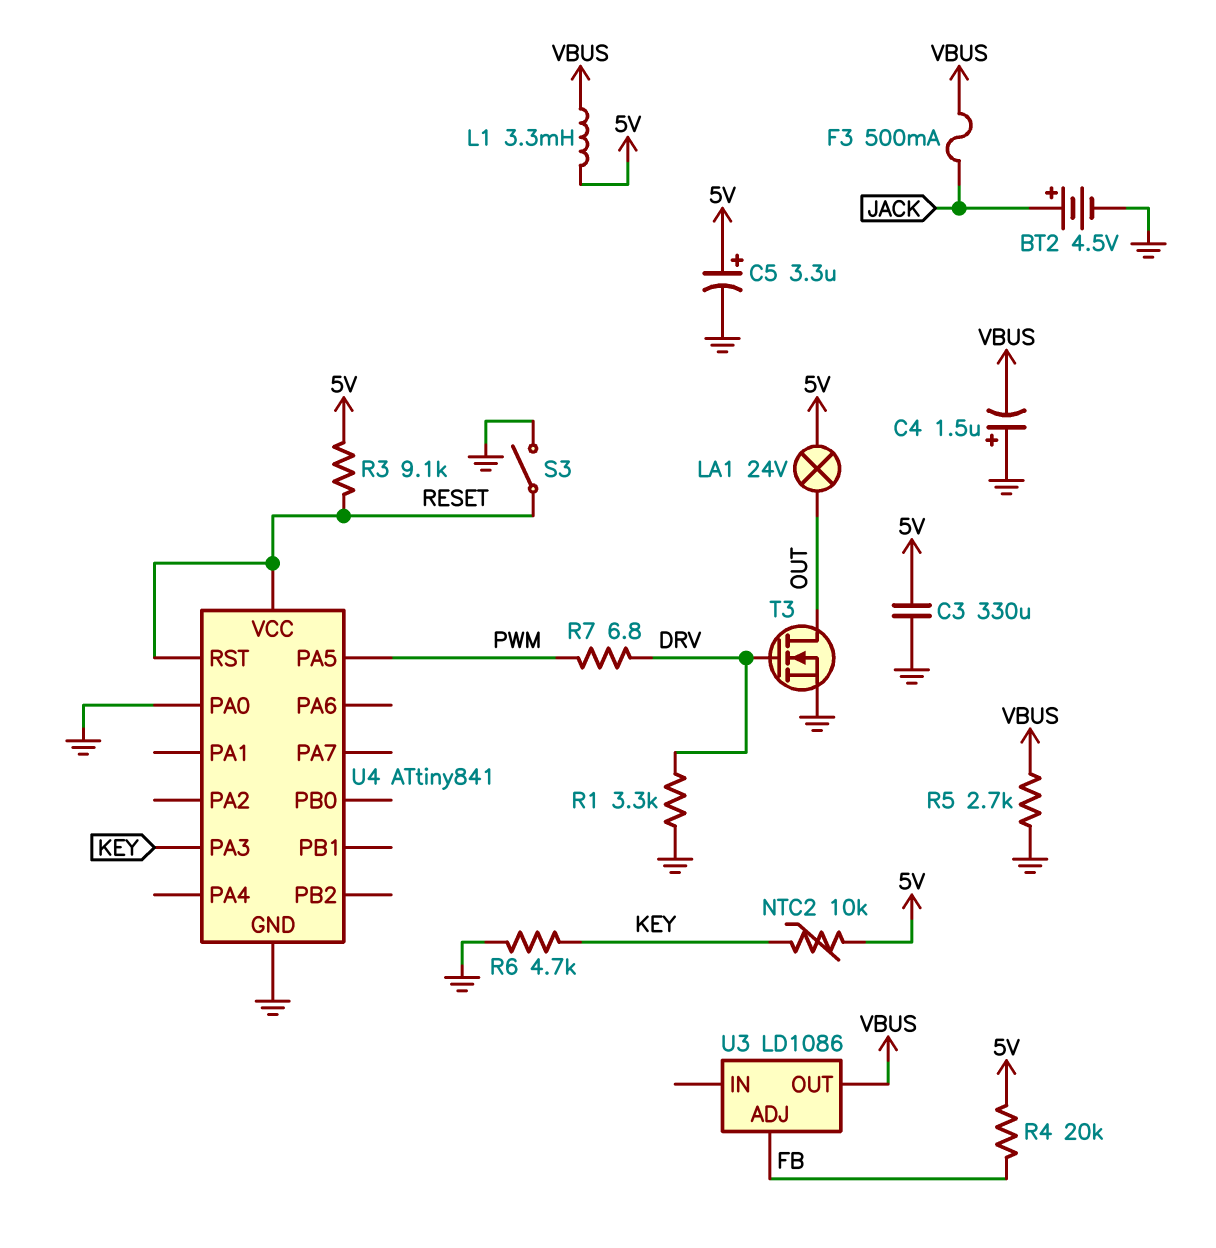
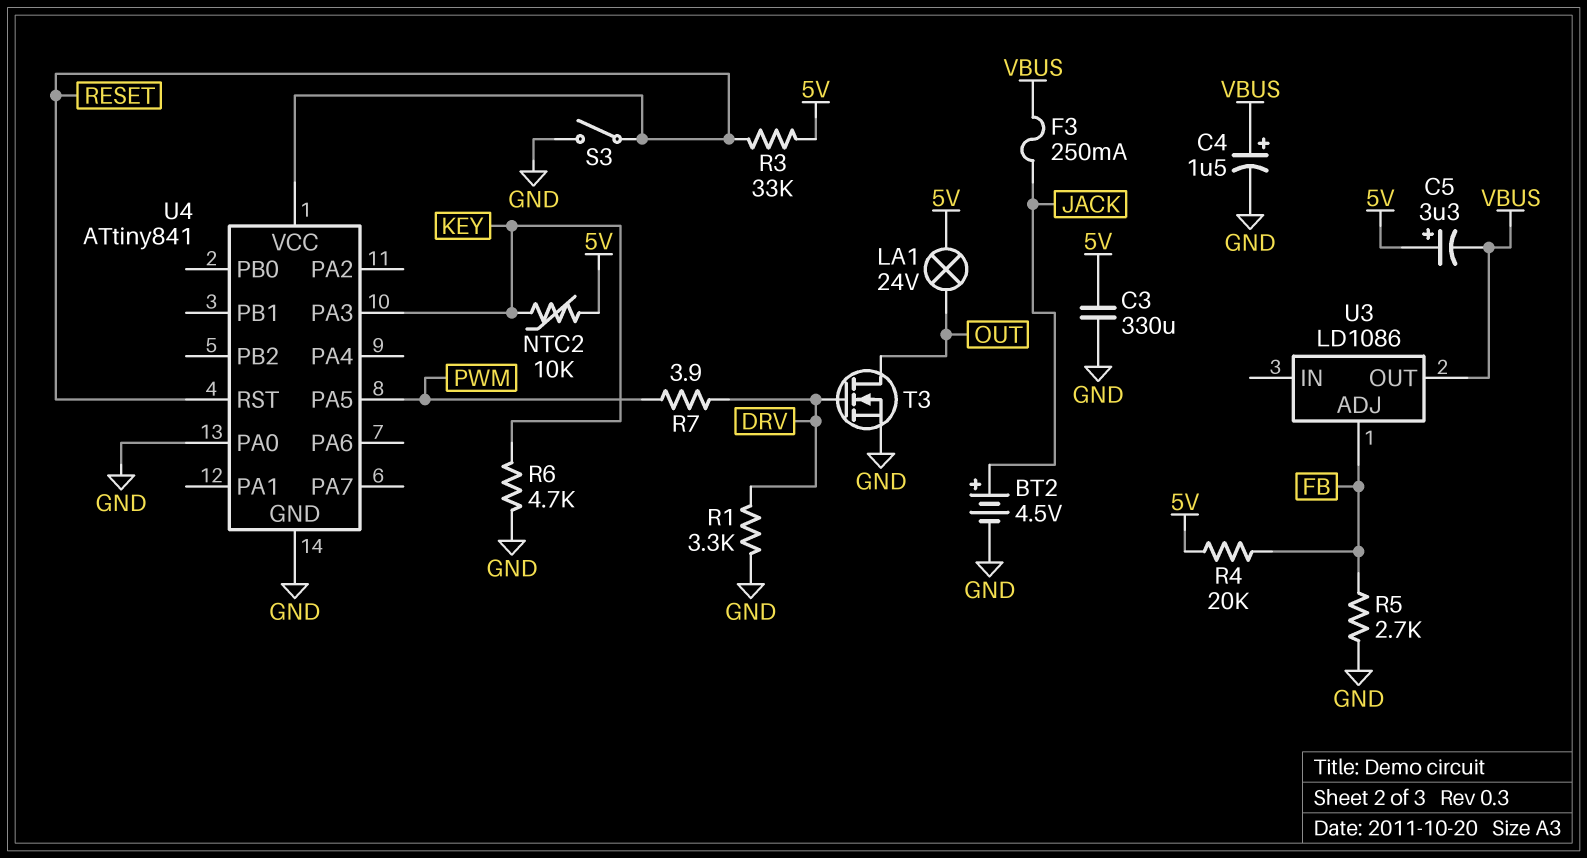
C4: 1.5uF (plus GND, minus VBUS) -> 1.5uF (plus VBUS, minus GND)
C5: 3.3uF (plus 5V, minus GND) -> 3.3uF (plus 5V, minus VBUS)
F3: 500mA (JACK, VBUS) -> 250mA (JACK, VBUS)
L1: 3.3mH (5V, VBUS) -> none
R3: 9.1k (5V, RESET) -> 33k (5V, RESET)
R5: 2.7k (GND, VBUS) -> 2.7k (FB, GND)
R7: 6.8 (DRV, PWM) -> 3.9 (DRV, PWM)

